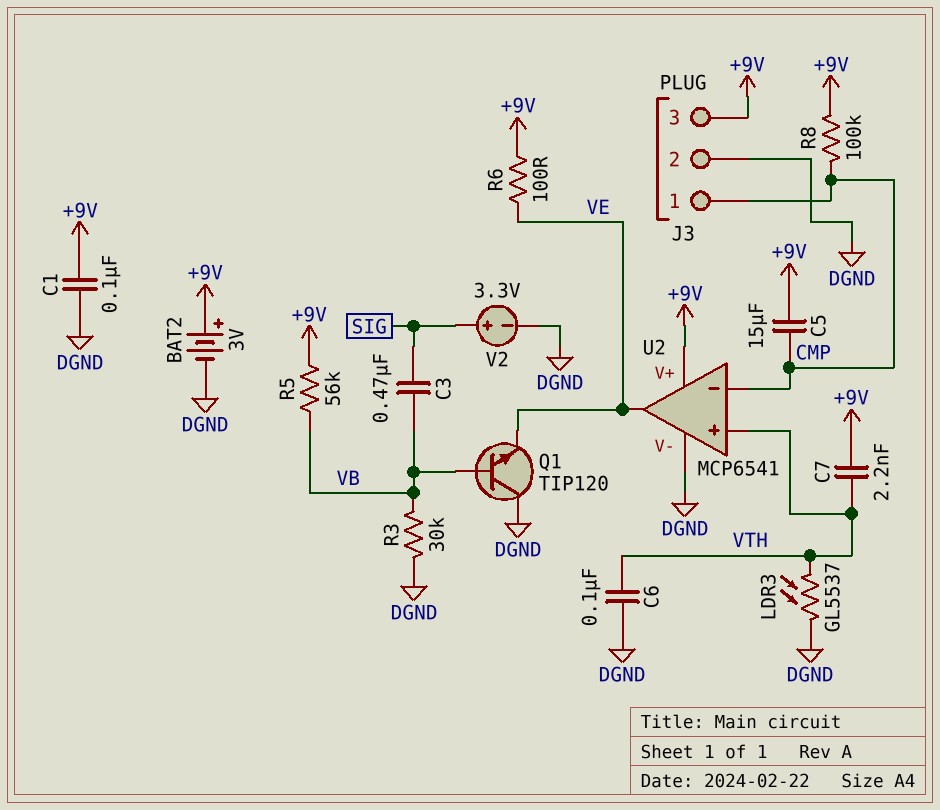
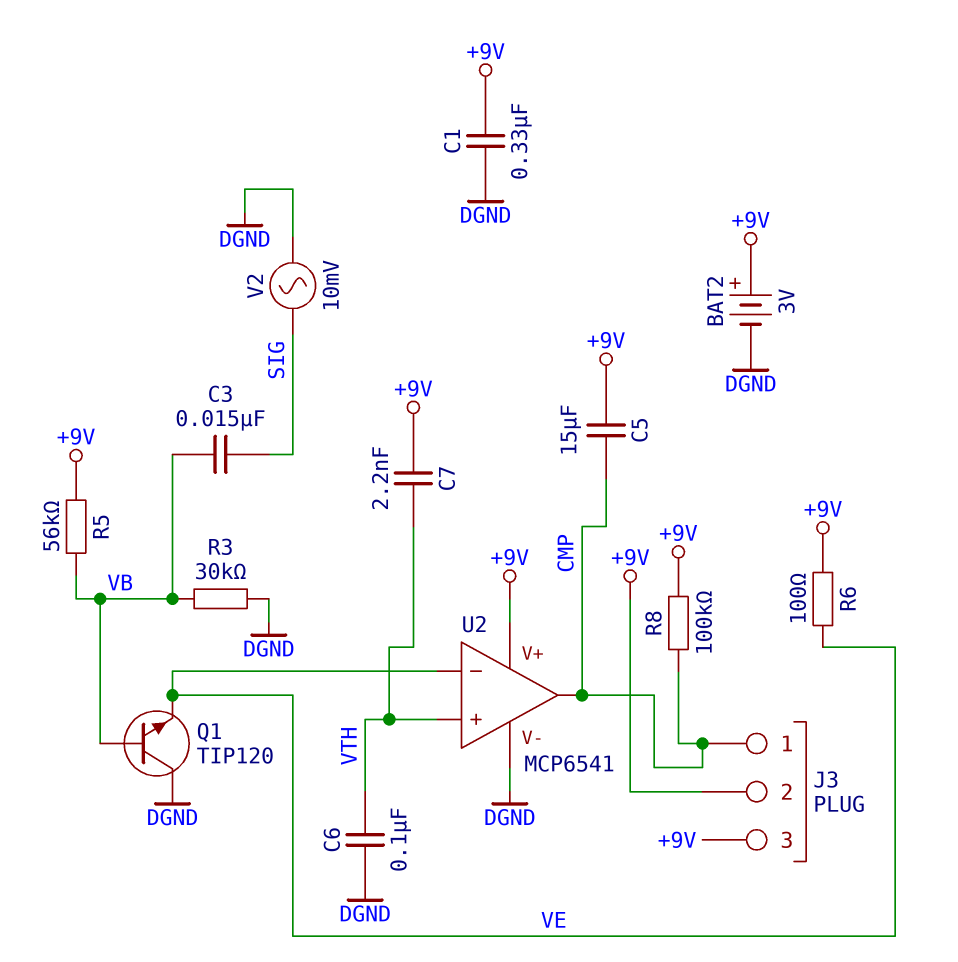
C1: 100nF (+9V, DGND) -> 330nF (+9V, DGND)
C3: 470nF (SIG, VB) -> 15nF (SIG, VB)
J3 pin 2: DGND -> +9V
LDR3: GL5537 (DGND, VTH) -> none
U2 pin in-: CMP -> VE
U2 pin out: VE -> CMP
V2: 3.3V (plus SIG, minus DGND) -> AC 10mV (DGND, SIG)

